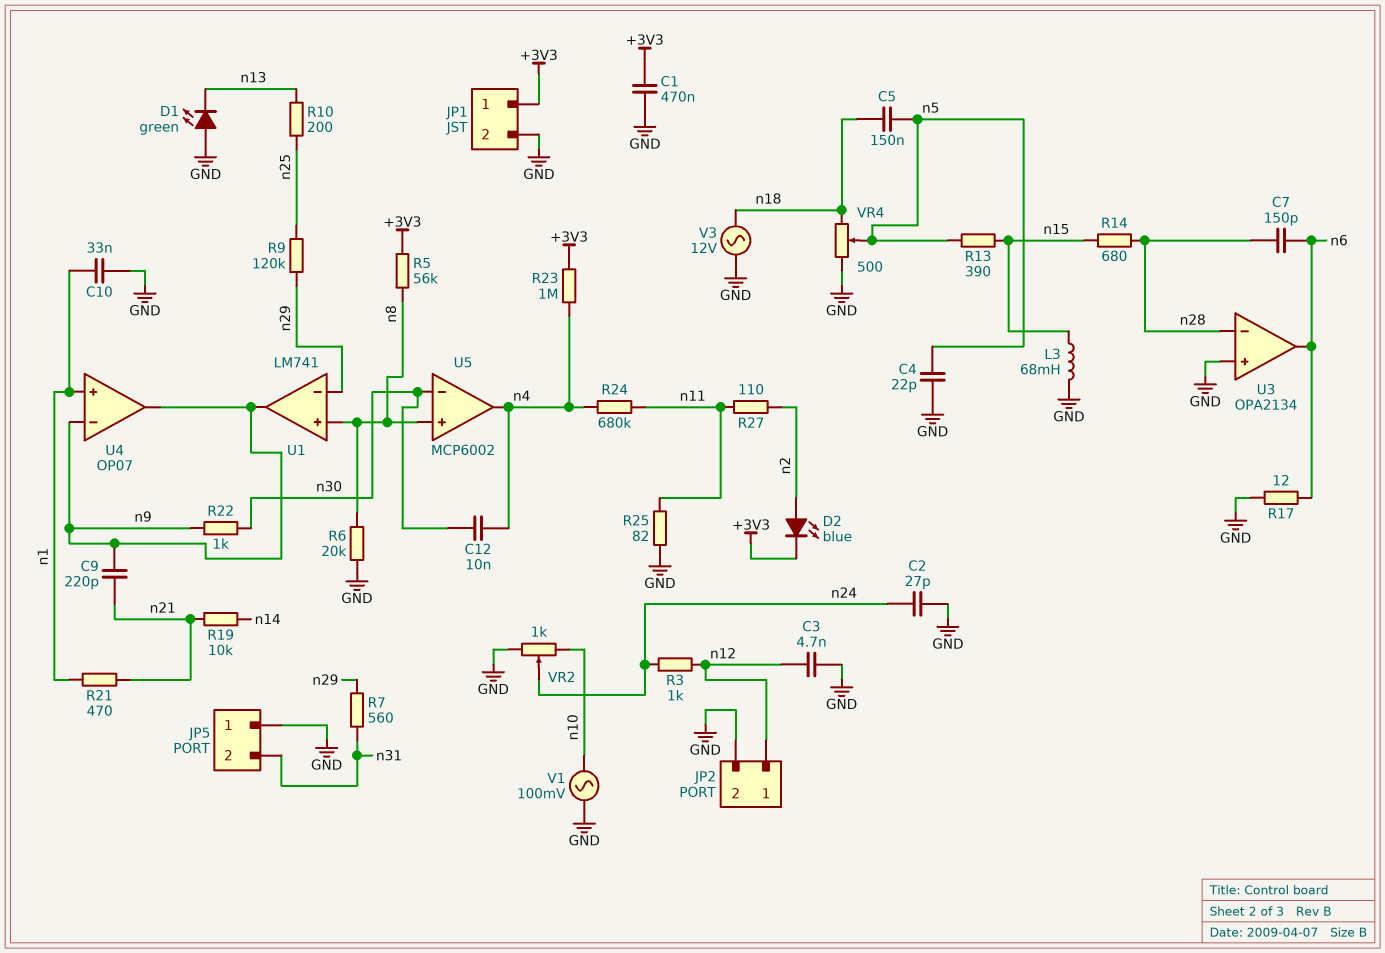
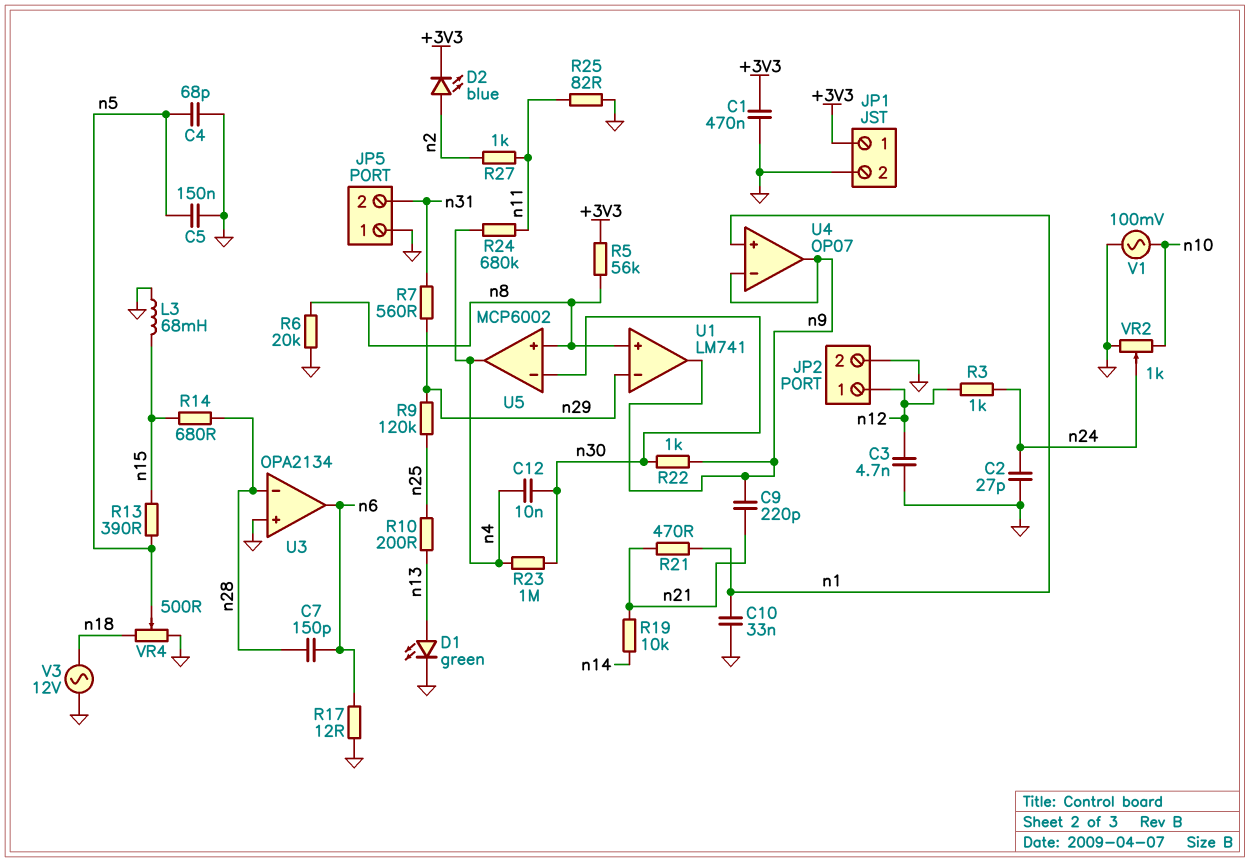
C4: 22pF (GND, n5) -> 68pF (GND, n5)
C5: 150nF (n5, n18) -> 150nF (GND, n5)
D1: LED green (A GND, K n13) -> LED green (A n13, K GND)
R23: 1M (+3V3, n4) -> 1M (n4, n30)
R27: 110 (n2, n11) -> 1k (n2, n11)

